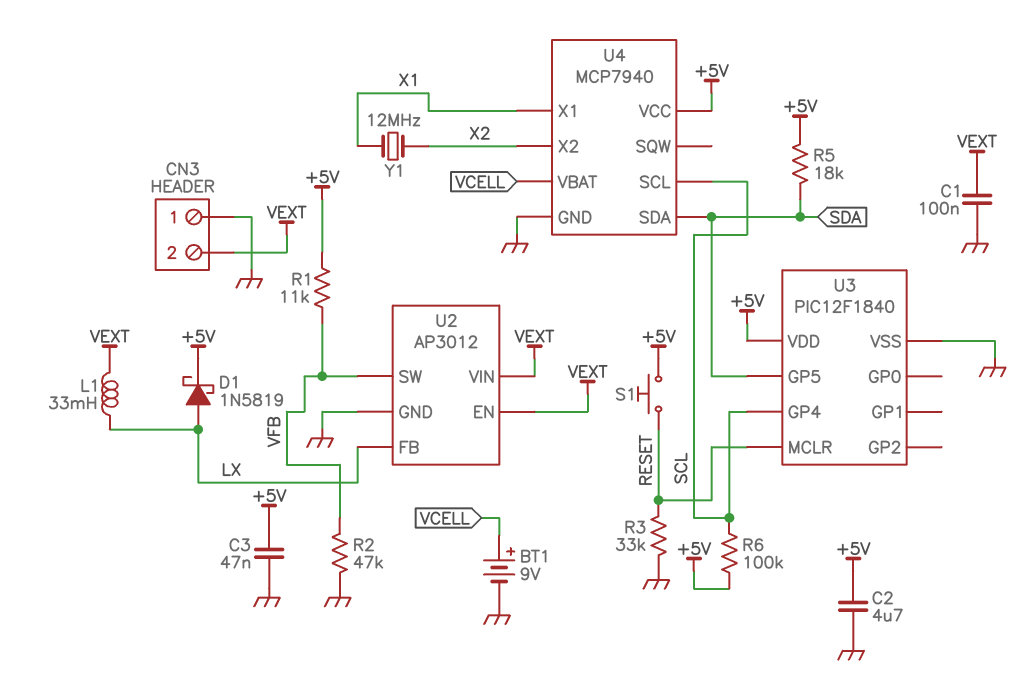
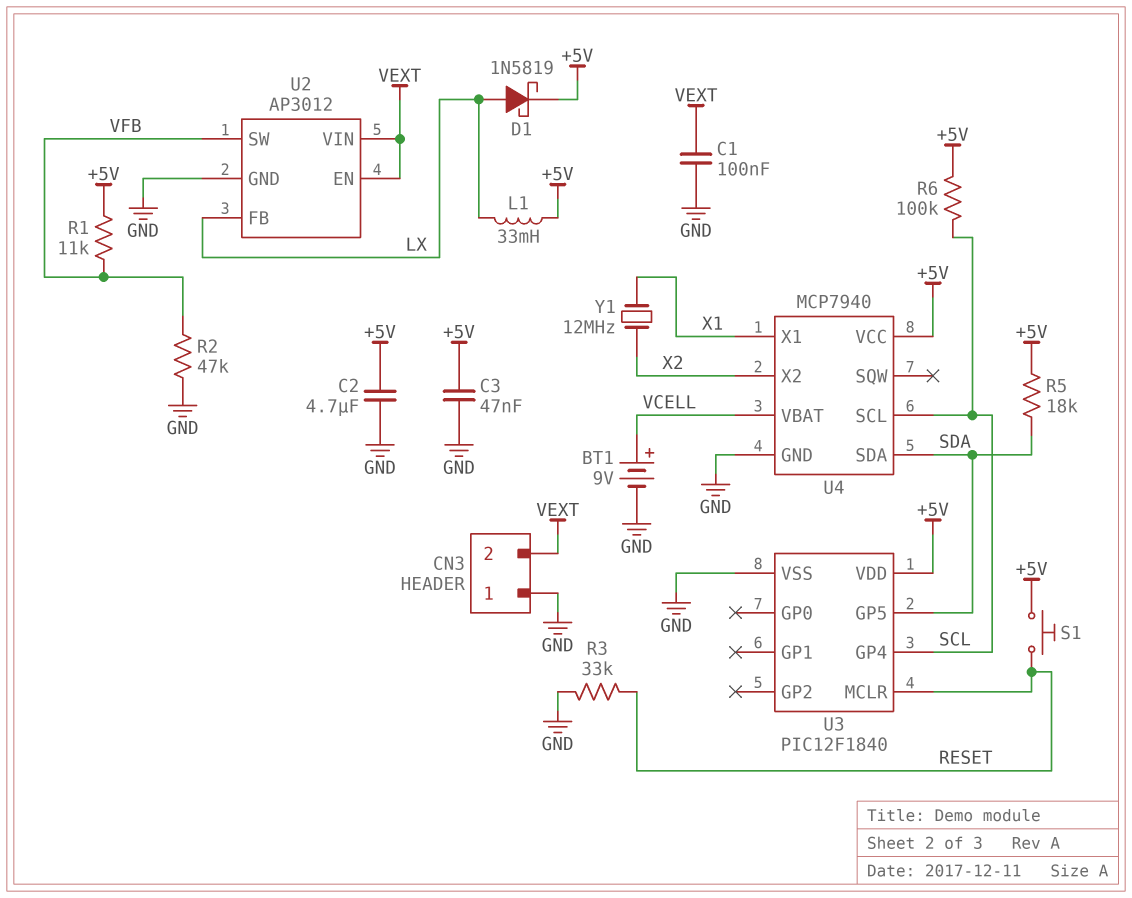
L1: 33mH (LX, VEXT) -> 33mH (+5V, LX)

